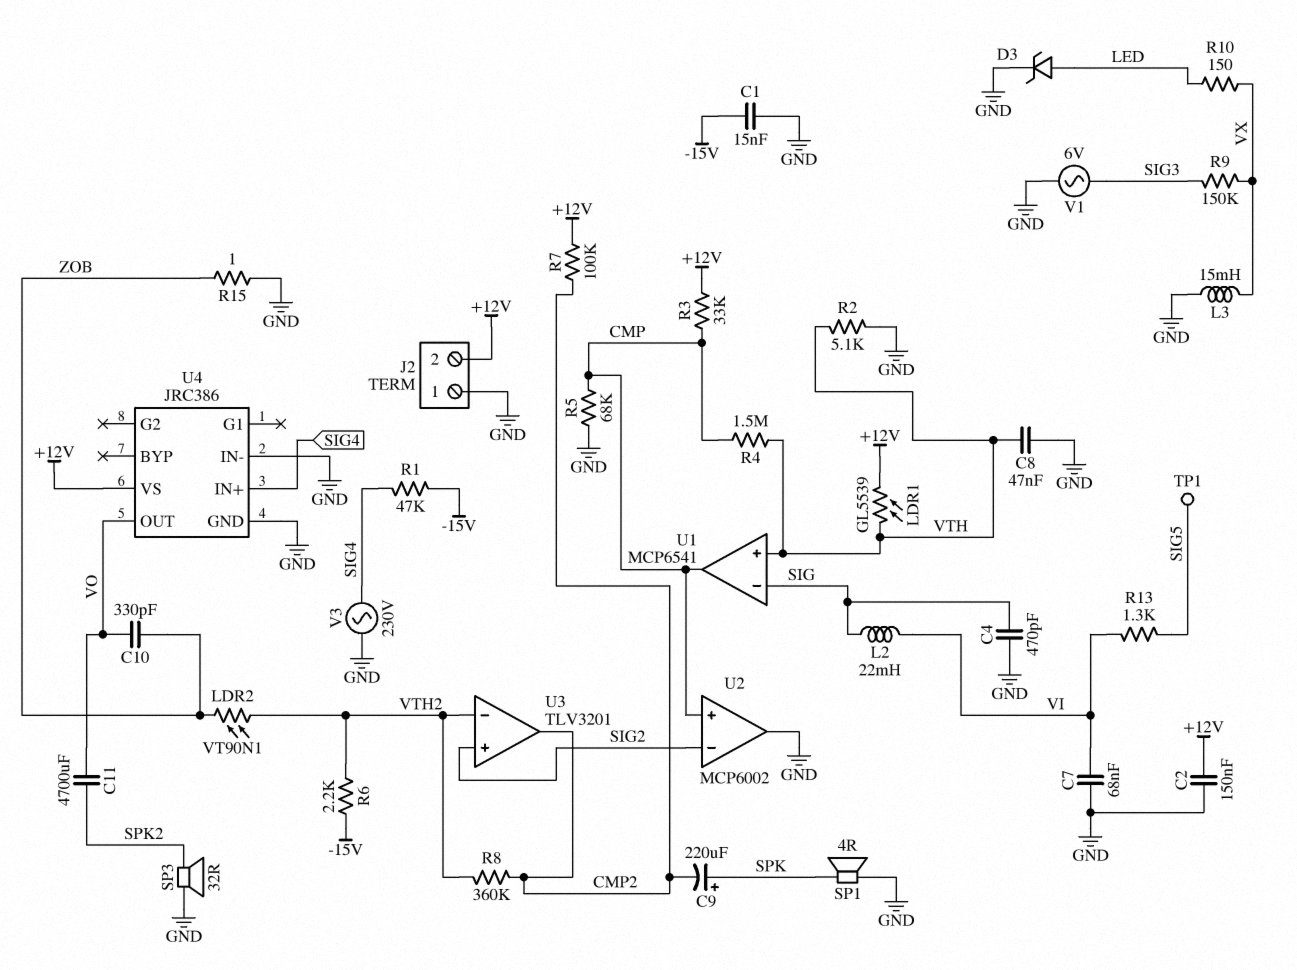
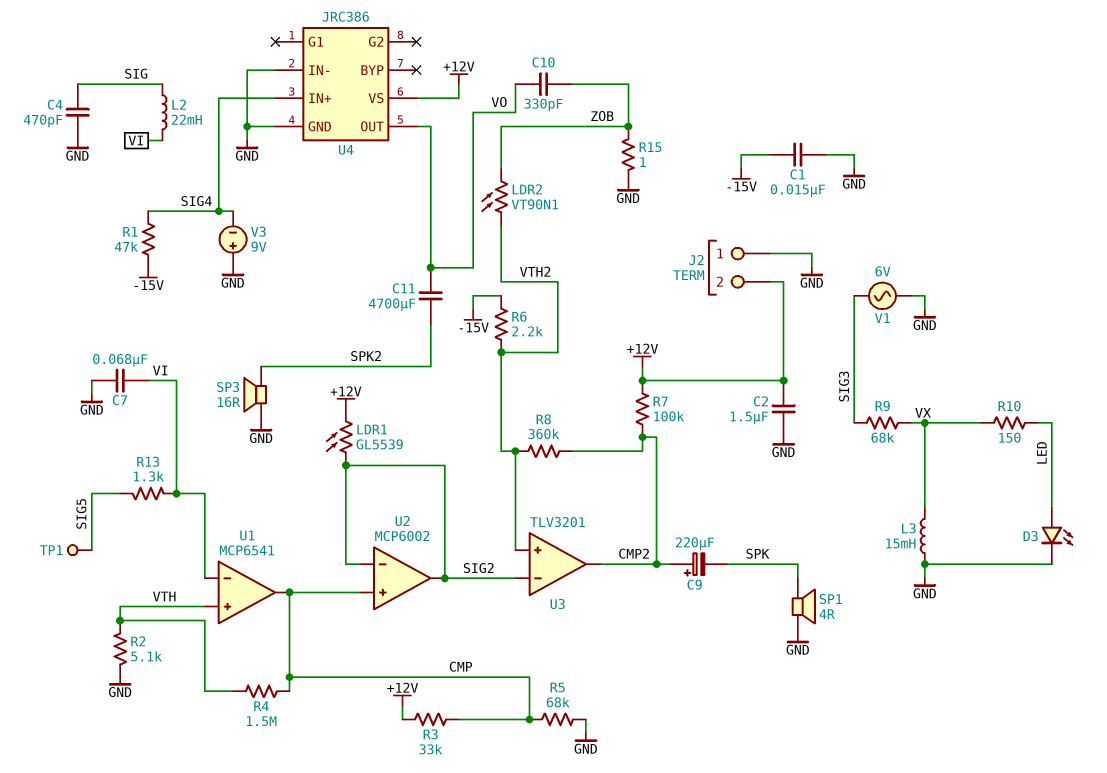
C2: 150nF (+12V, GND) -> 1.5uF (+12V, GND)
C8: 47nF (GND, VTH) -> none
C9: 220uF (plus SPK, minus CMP2) -> 220uF (plus CMP2, minus SPK)
D3: zener (A LED, K GND) -> LED (A LED, K GND)
LDR1: GL5539 (+12V, VTH) -> GL5539 (+12V, SIG2)
R9: 150k (SIG3, VX) -> 68k (SIG3, VX)
SP3: speaker 32R (GND, SPK2) -> speaker 16R (GND, SPK2)
U1 pin in-: SIG -> VI
U2 pin out: GND -> SIG2
U3 pin in+: SIG2 -> VTH2
U3 pin in-: VTH2 -> SIG2
V3: AC 230V (GND, SIG4) -> 9V (plus GND, minus SIG4)

